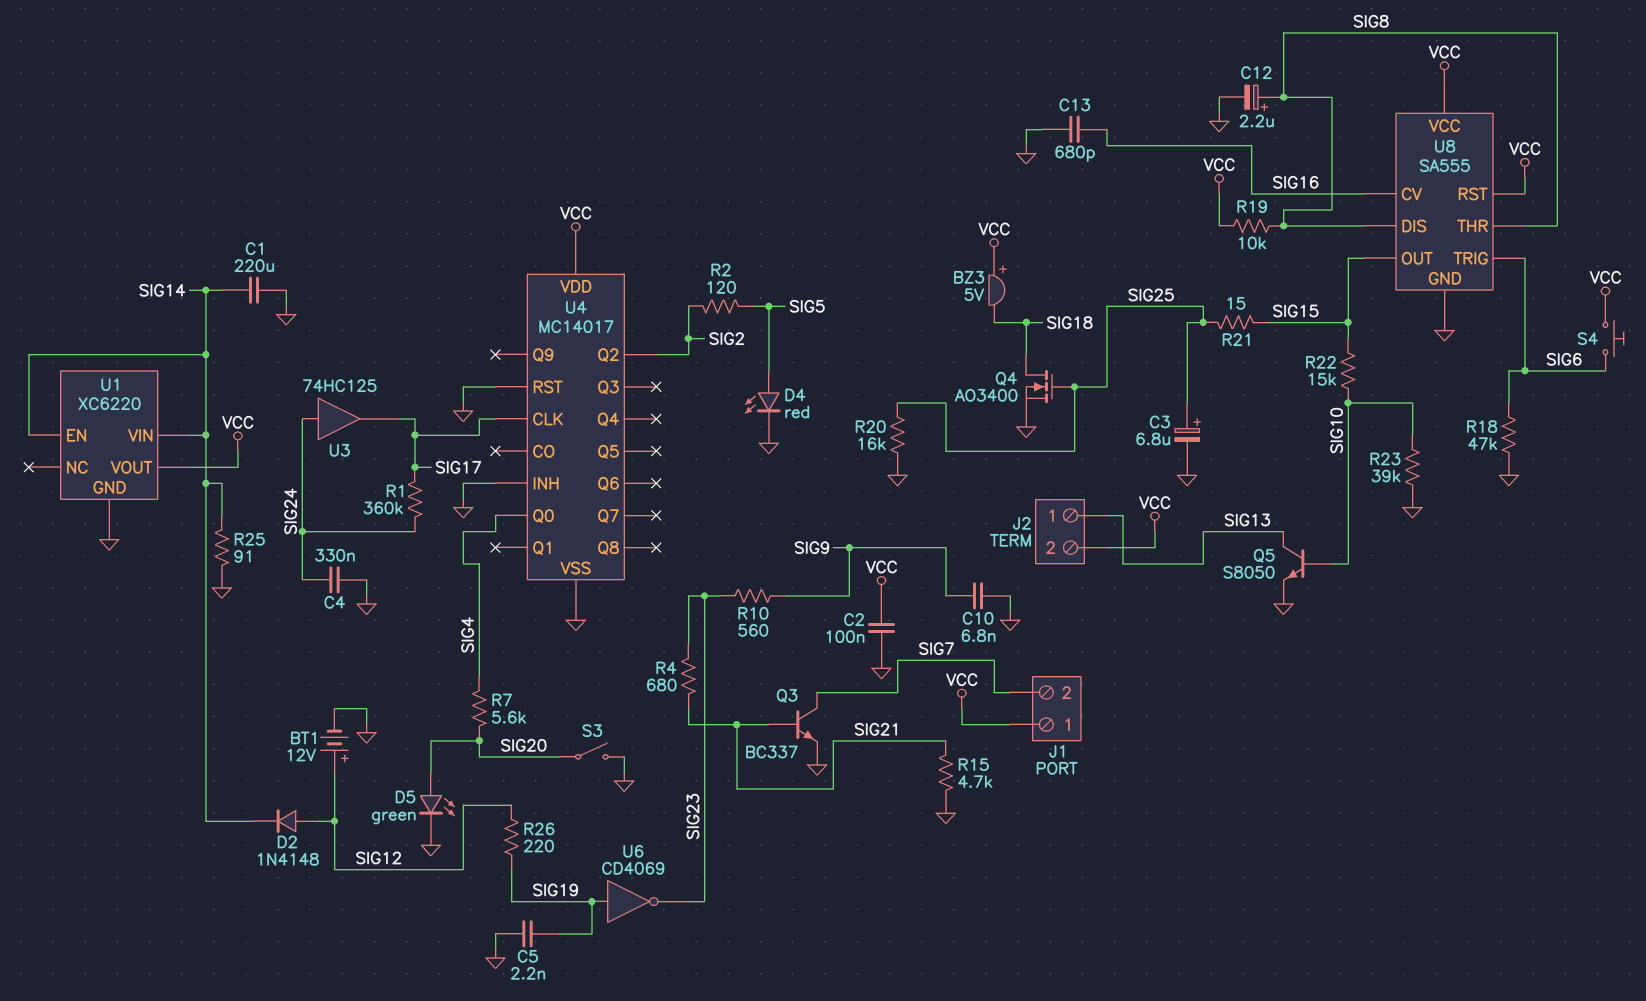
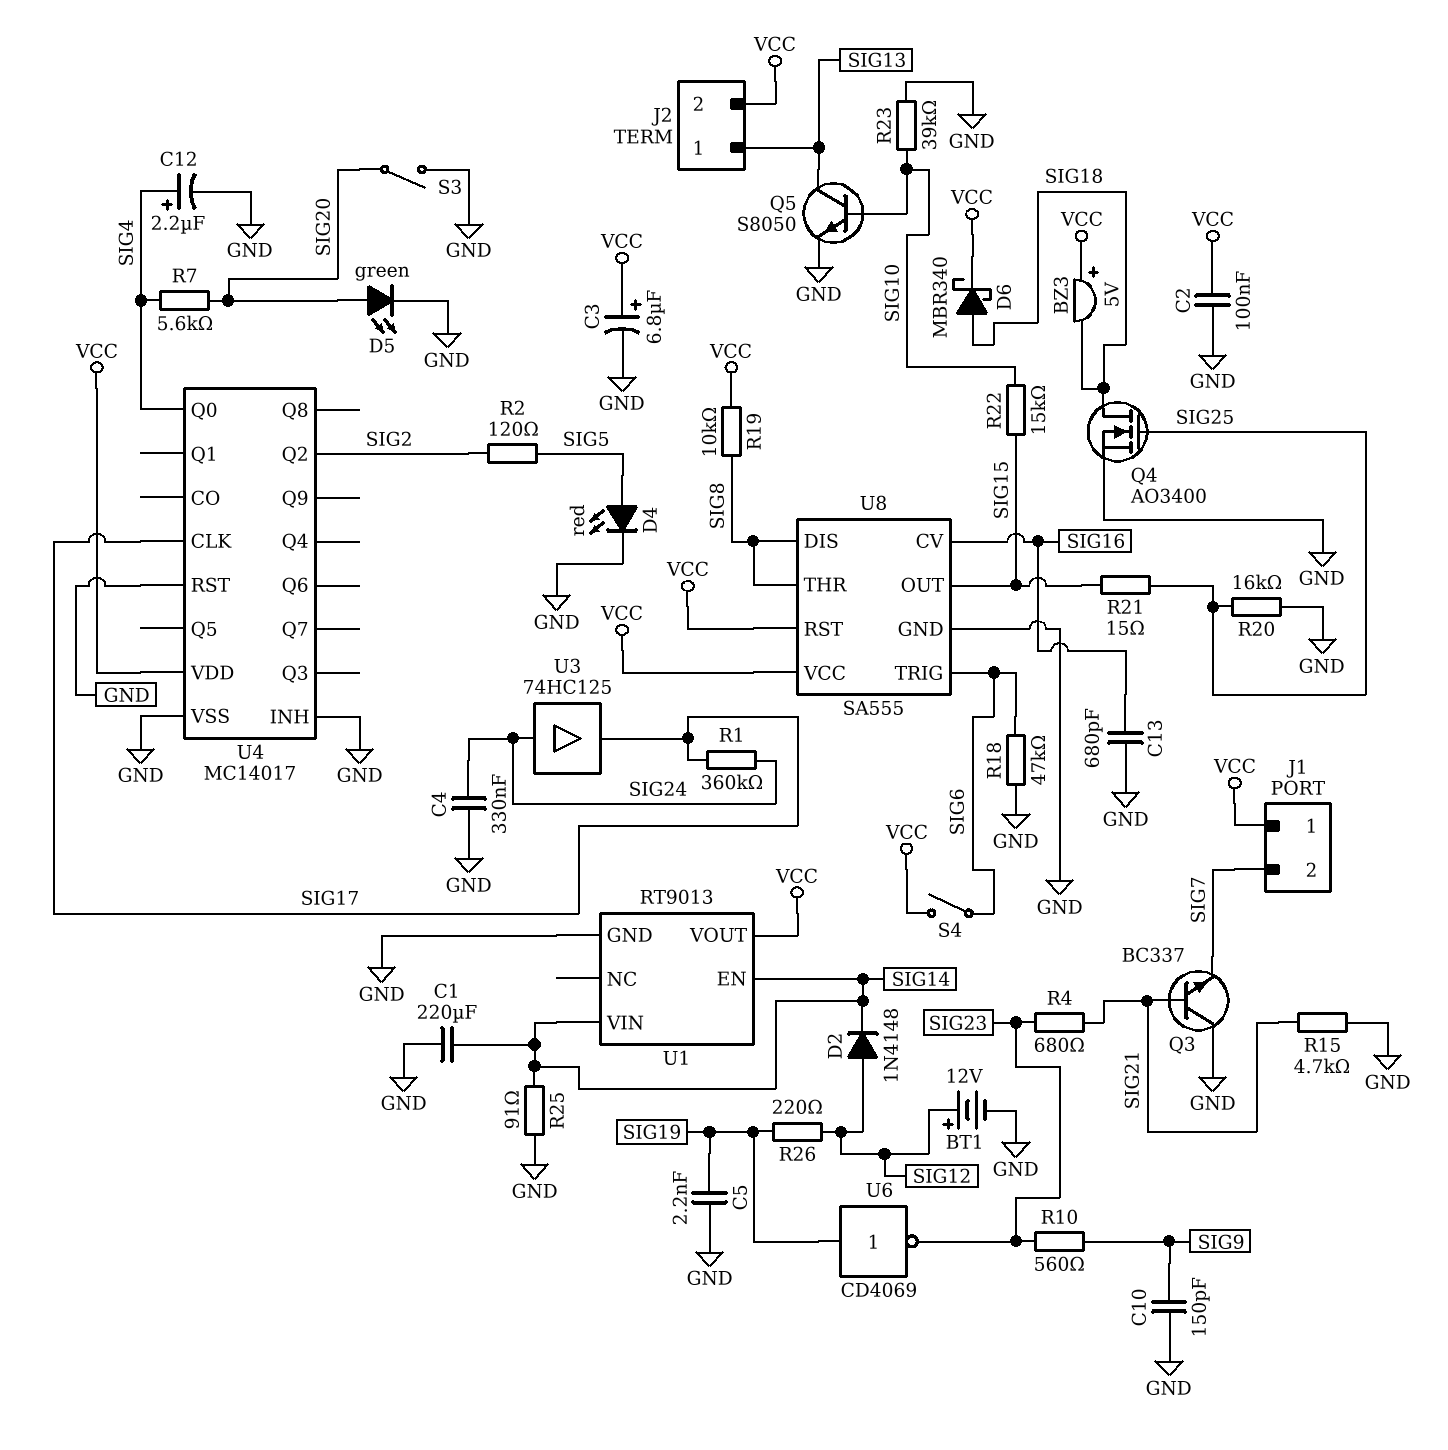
C3: 6.8uF (plus SIG25, minus GND) -> 6.8uF (plus VCC, minus GND)
C10: 6.8nF (GND, SIG9) -> 150pF (GND, SIG9)
C12: 2.2uF (plus SIG8, minus GND) -> 2.2uF (plus SIG4, minus GND)
D6: none -> schottky MBR340 (A SIG18, K VCC)
Q3: NPN BC337 (B SIG21, C SIG7, E GND) -> NPN BC337 (B SIG21, C GND, E SIG7)
S4: button (SIG6, VCC) -> switch (SIG6, VCC)
U1: XC6220 -> RT9013

